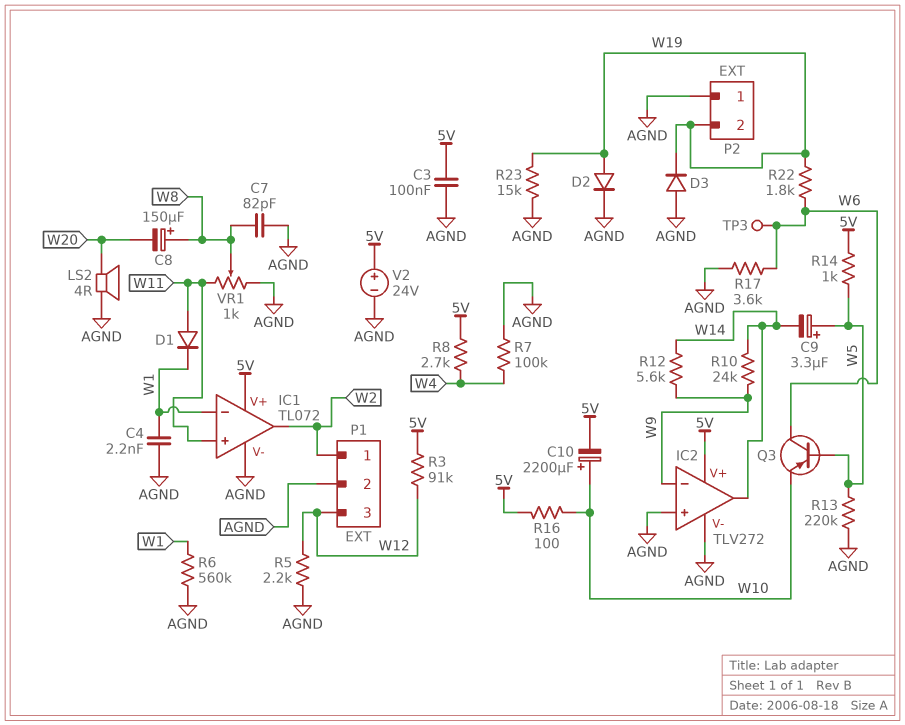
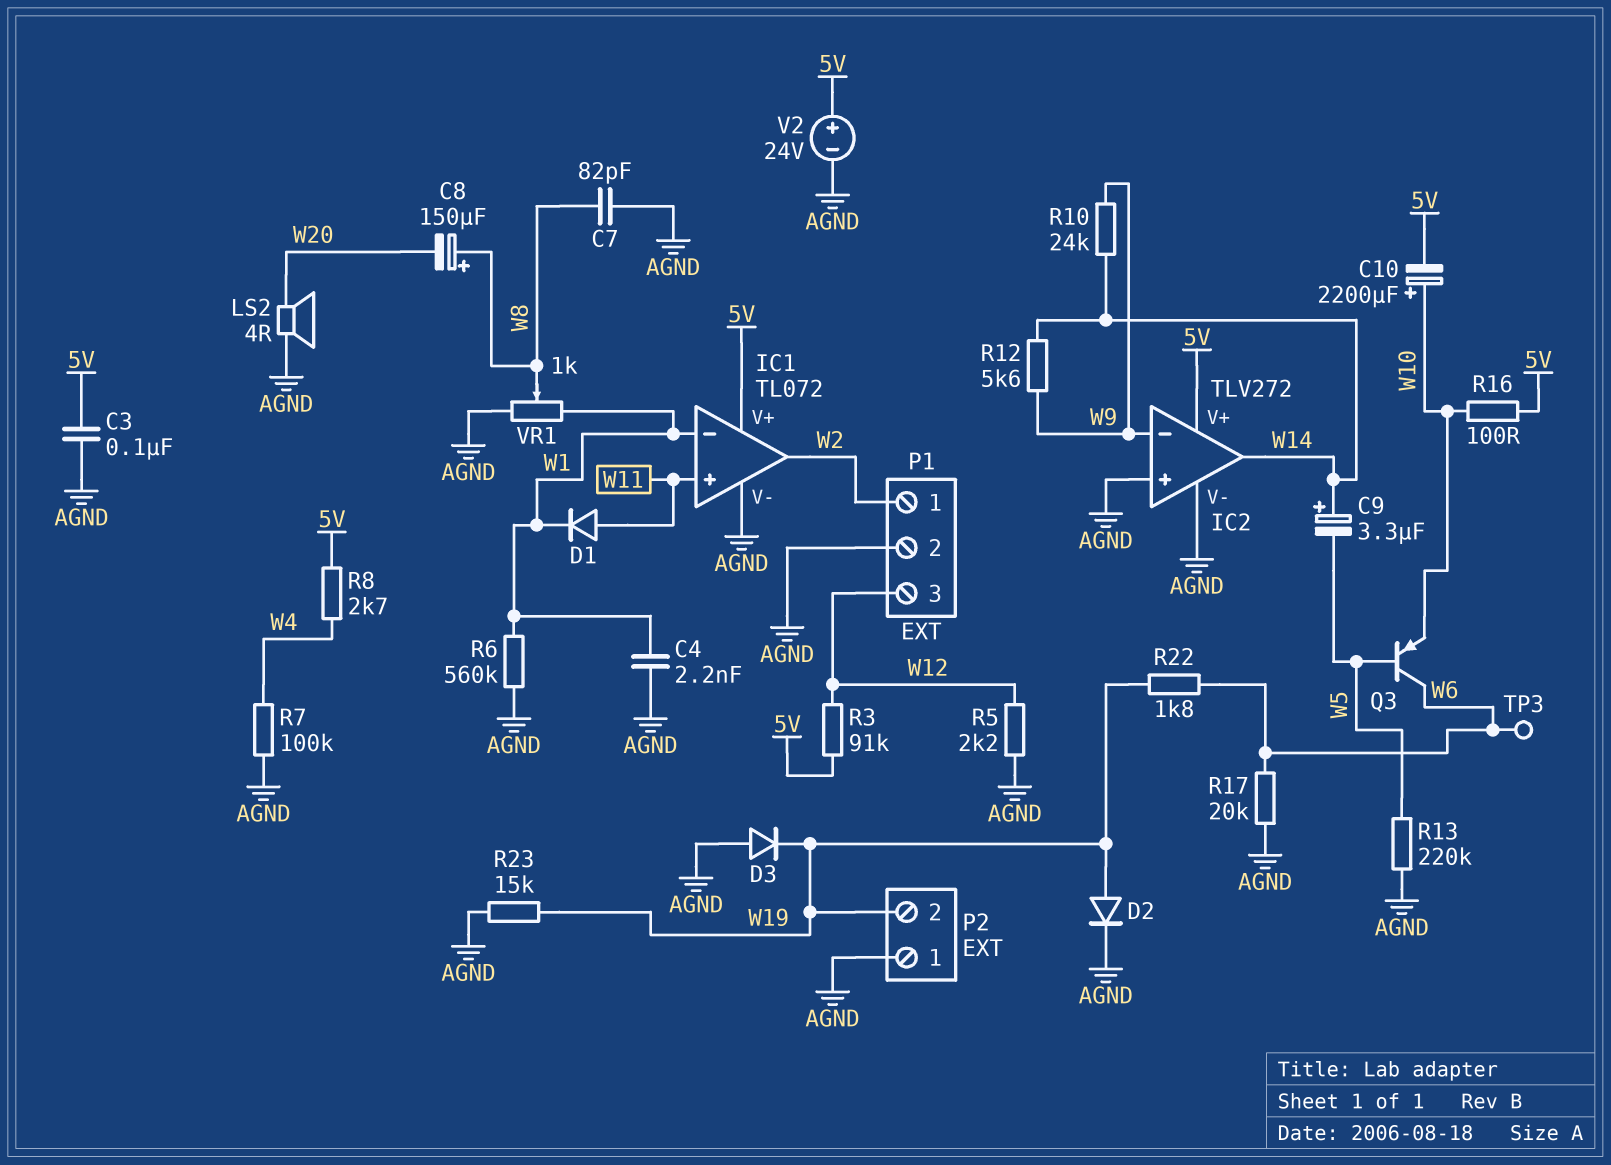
C9: 3.3uF (plus W5, minus W14) -> 3.3uF (plus W14, minus W5)
R14: 1k (5V, W5) -> none
R17: 3.6k (AGND, W6) -> 20k (AGND, W6)
VR1: 1k (AGND, W11, wiper W8) -> 1k (AGND, W1, wiper W8)

